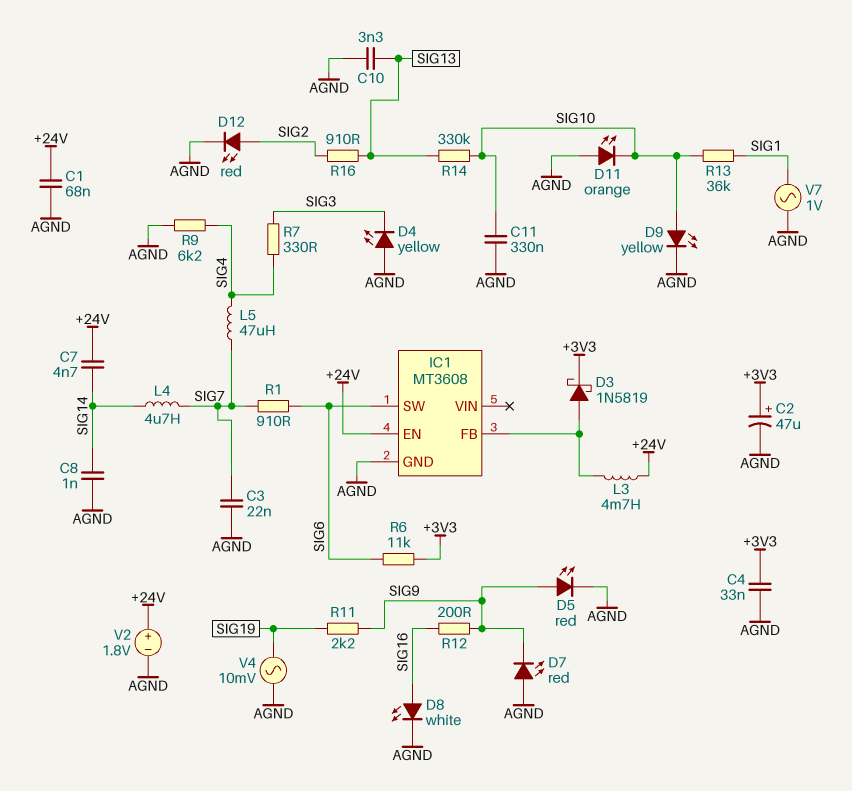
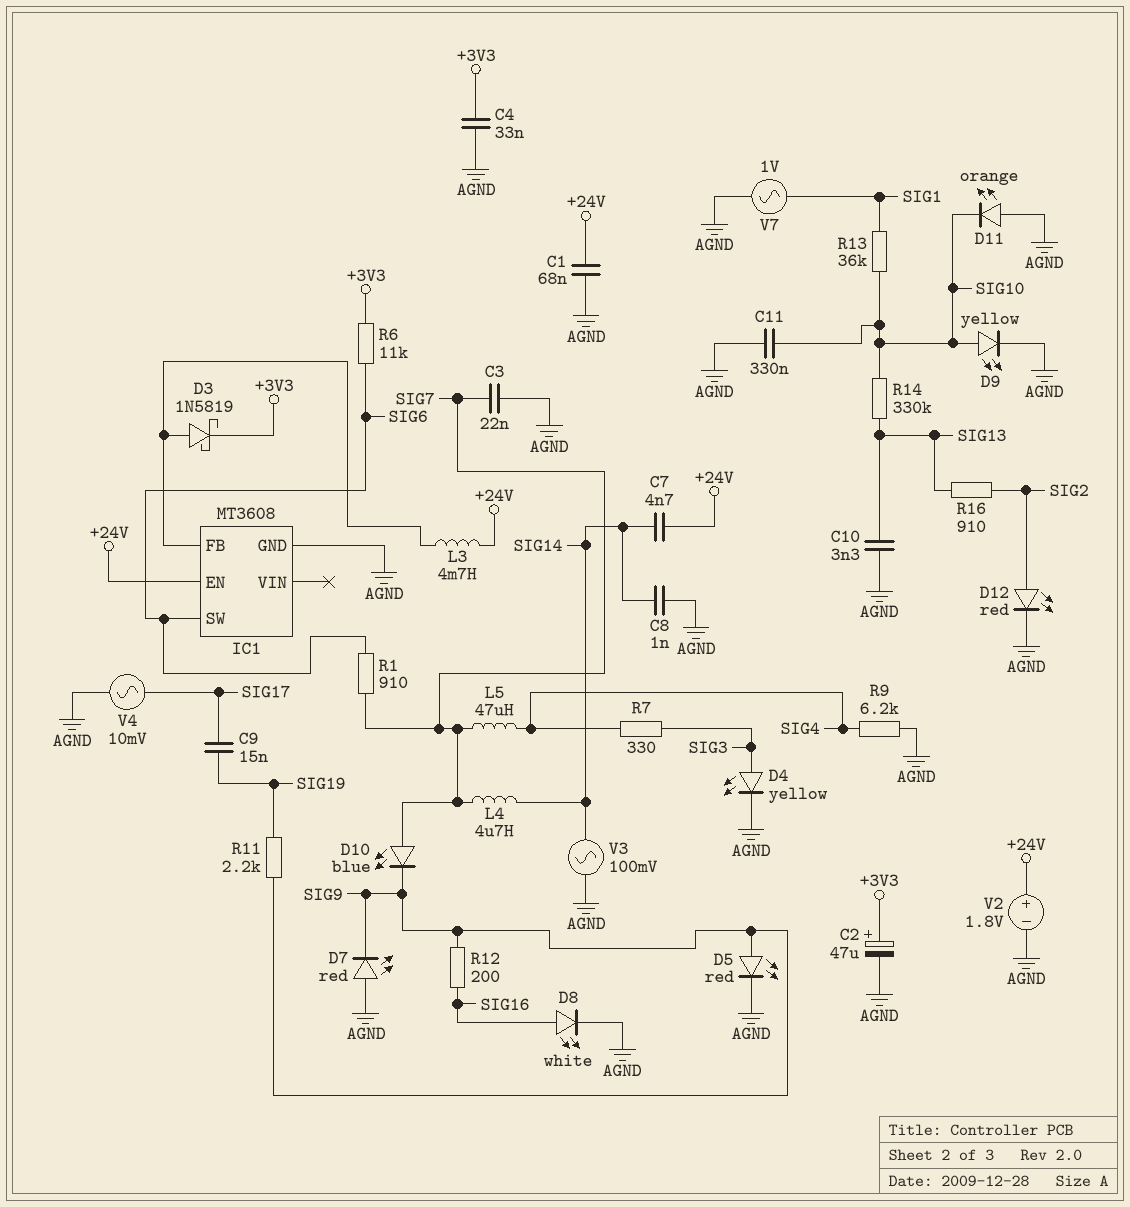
C9: none -> 15nF (SIG17, SIG19)
D4: LED yellow (A AGND, K SIG3) -> LED yellow (A SIG3, K AGND)
D10: none -> LED blue (A SIG7, K SIG9)
V3: none -> AC 100mV (AGND, SIG14)
V4: AC 10mV (AGND, SIG19) -> AC 10mV (AGND, SIG17)

